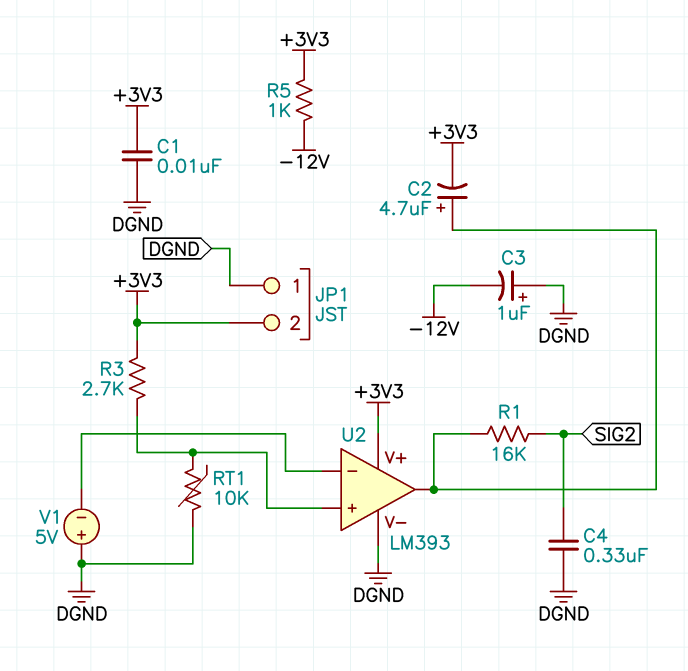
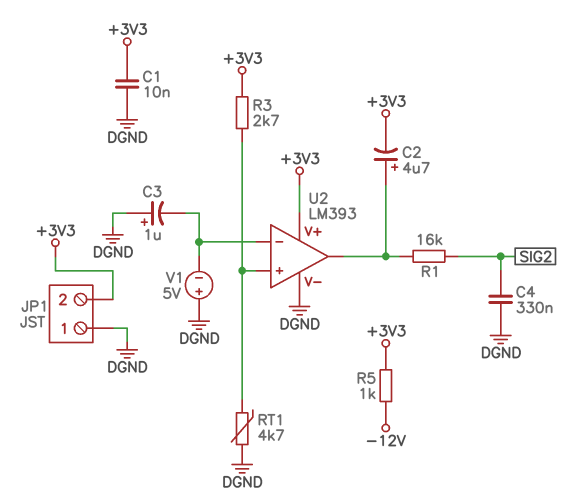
C3: 1uF (plus DGND, minus -12V) -> 1uF (plus DGND, minus U2/in-)
RT1: 10k (DGND, U2/in+) -> 4.7k (DGND, U2/in+)

